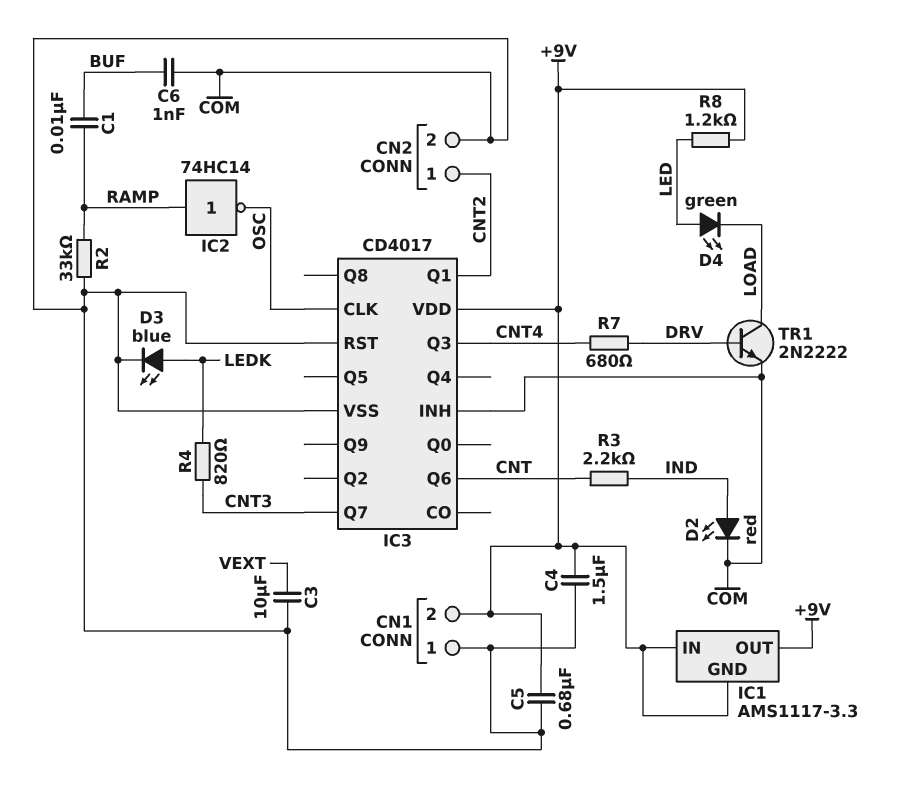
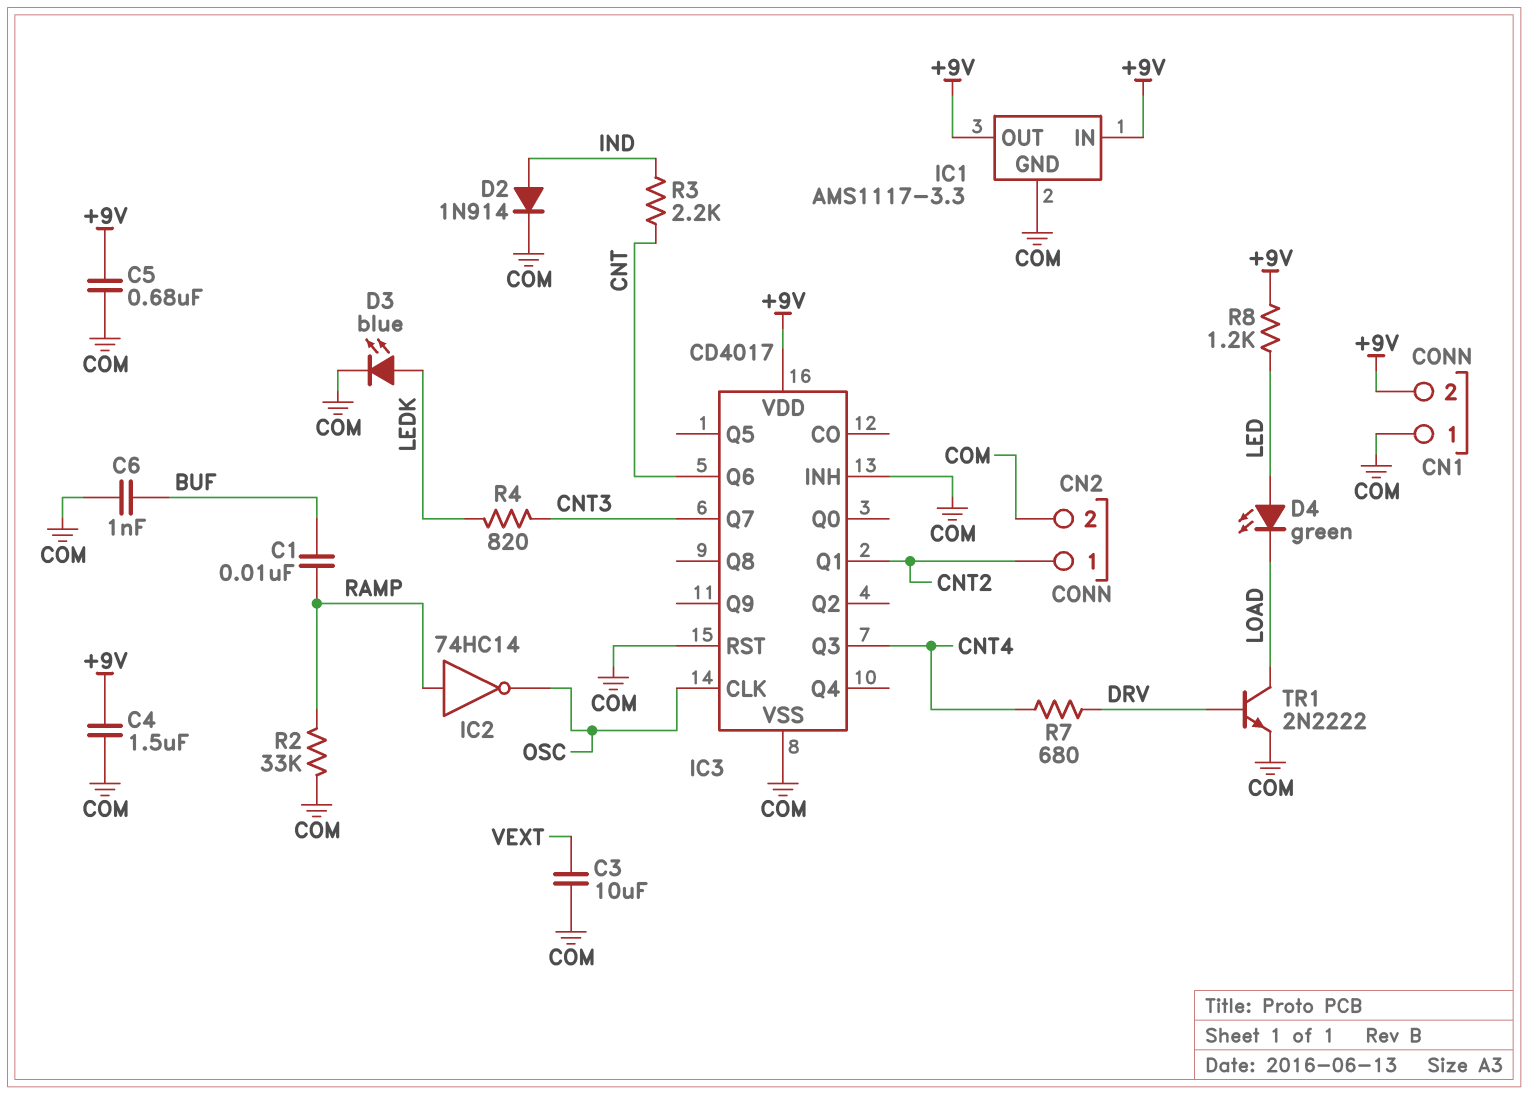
D2: LED red (A IND, K COM) -> diode 1N914 (A IND, K COM)
IC1 pin GND: +9V -> COM

